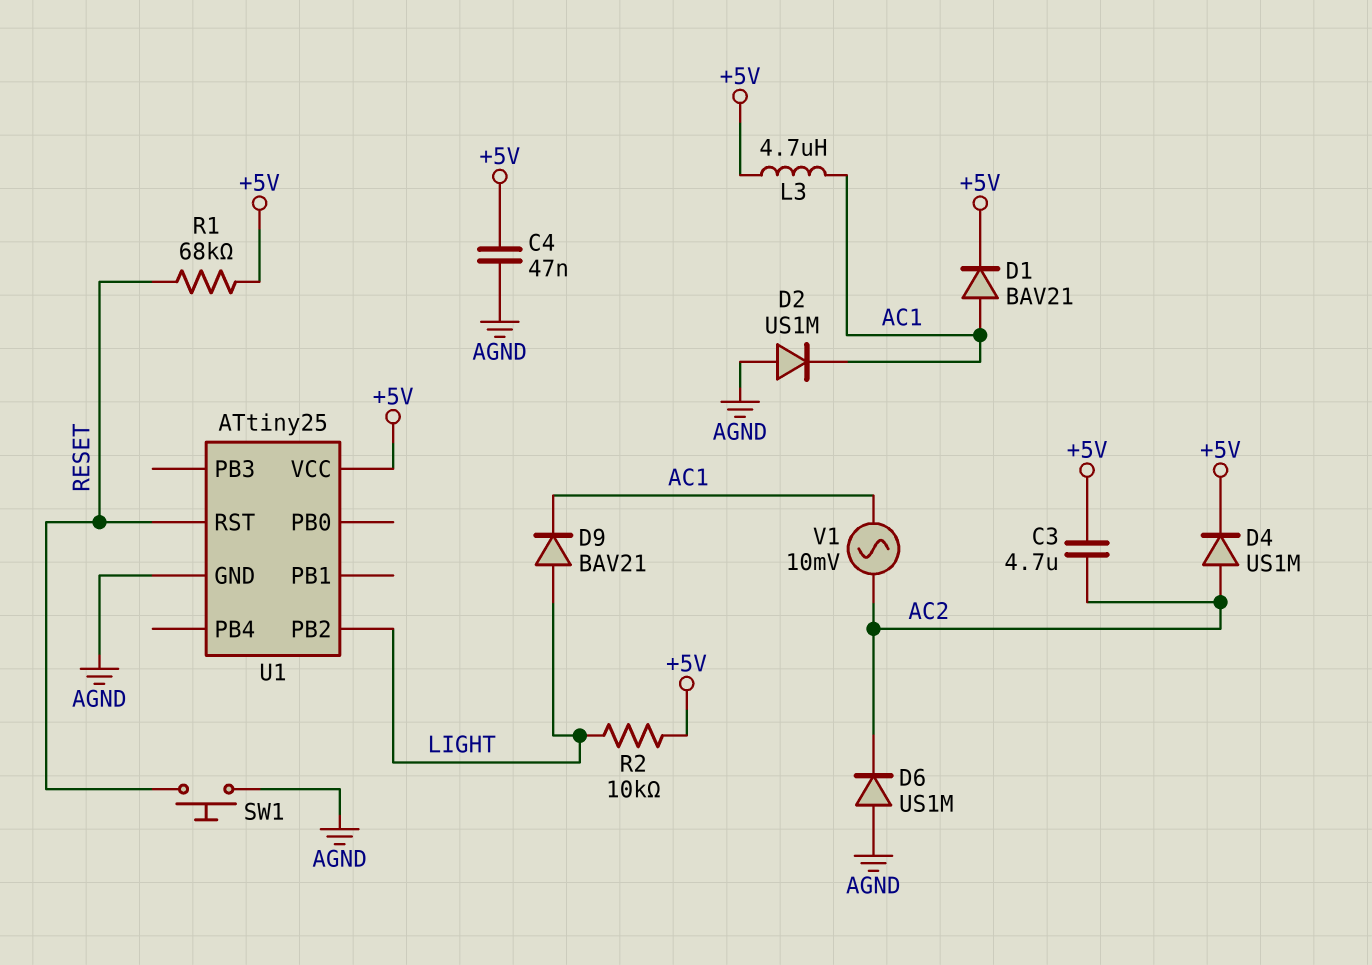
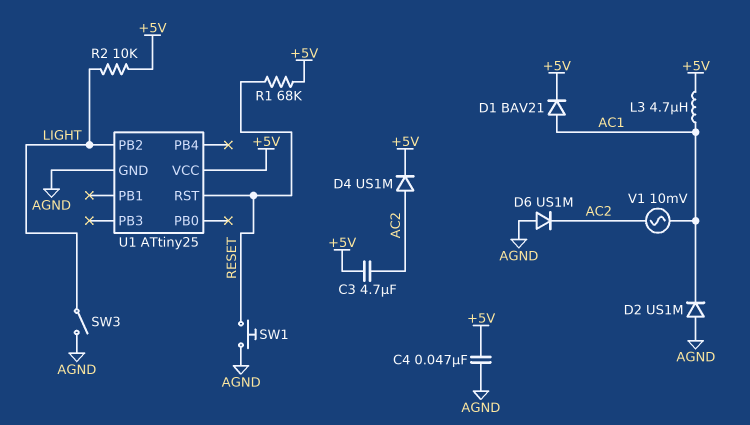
D9: diode BAV21 (A LIGHT, K AC1) -> none
SW3: none -> switch (AGND, LIGHT)

